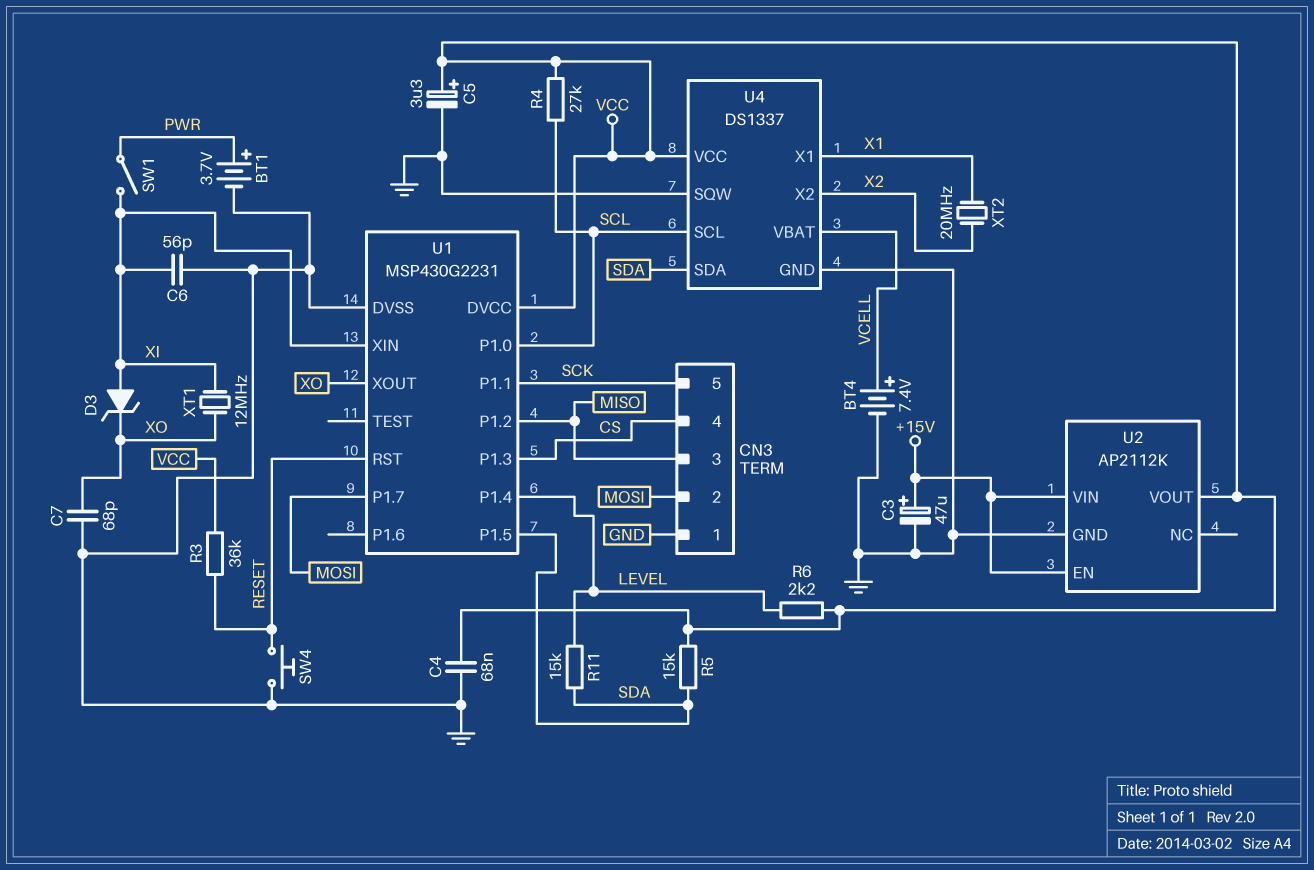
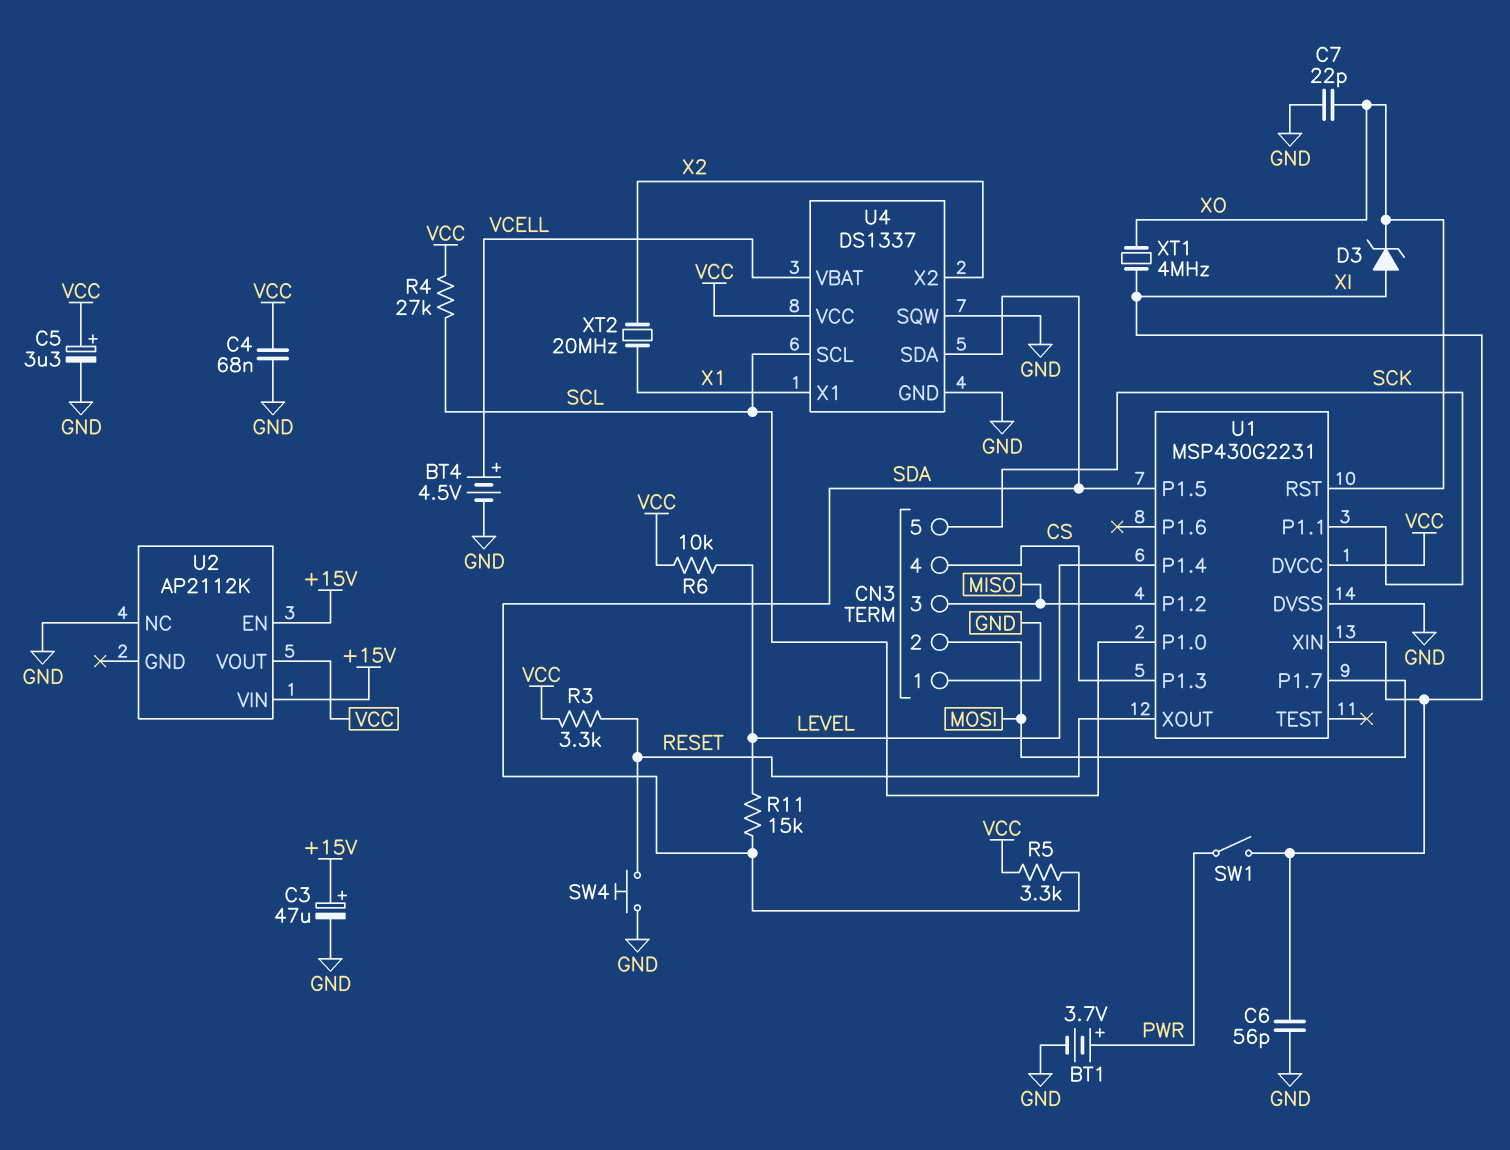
BT4: 7.4V (plus VCELL, minus GND) -> 4.5V (plus VCELL, minus GND)
C7: 68pF (GND, XO) -> 22pF (GND, XO)
R3: 36k (RESET, VCC) -> 3.3k (RESET, VCC)
R5: 15k (SDA, VCC) -> 3.3k (SDA, VCC)
R6: 2.2k (LEVEL, VCC) -> 10k (LEVEL, VCC)
U1 pin RST: RESET -> XO
U1 pin XOUT: XO -> RESET
U2 pin GND: GND -> none
U2 pin NC: none -> GND
XT1: 12MHz (XI, XO) -> 4MHz (XI, XO)

